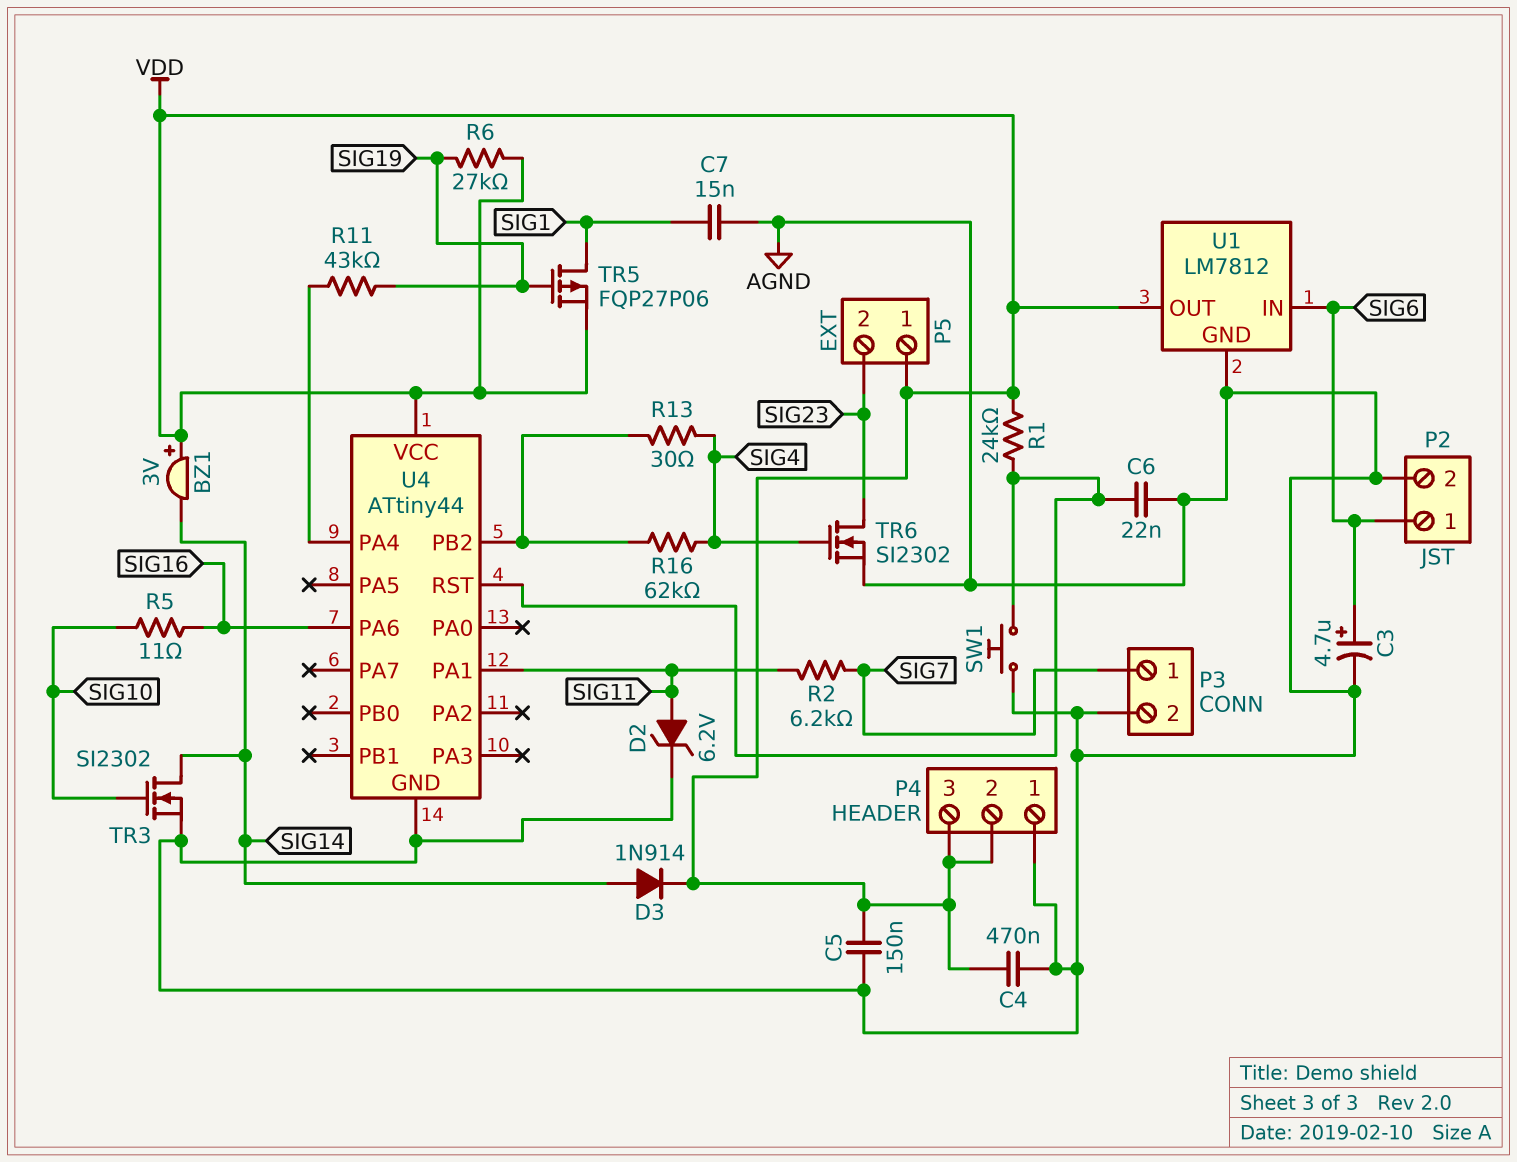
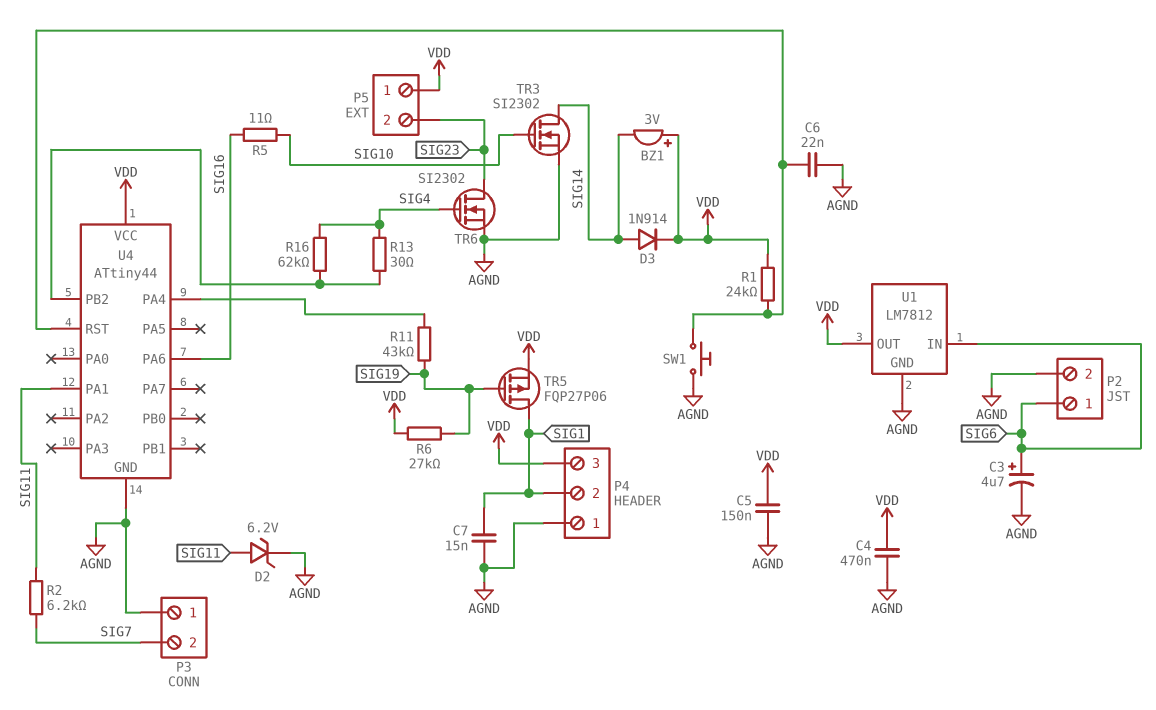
P3 pin 1: SIG7 -> AGND
P3 pin 2: AGND -> SIG7
P4 pin 2: VDD -> SIG1

